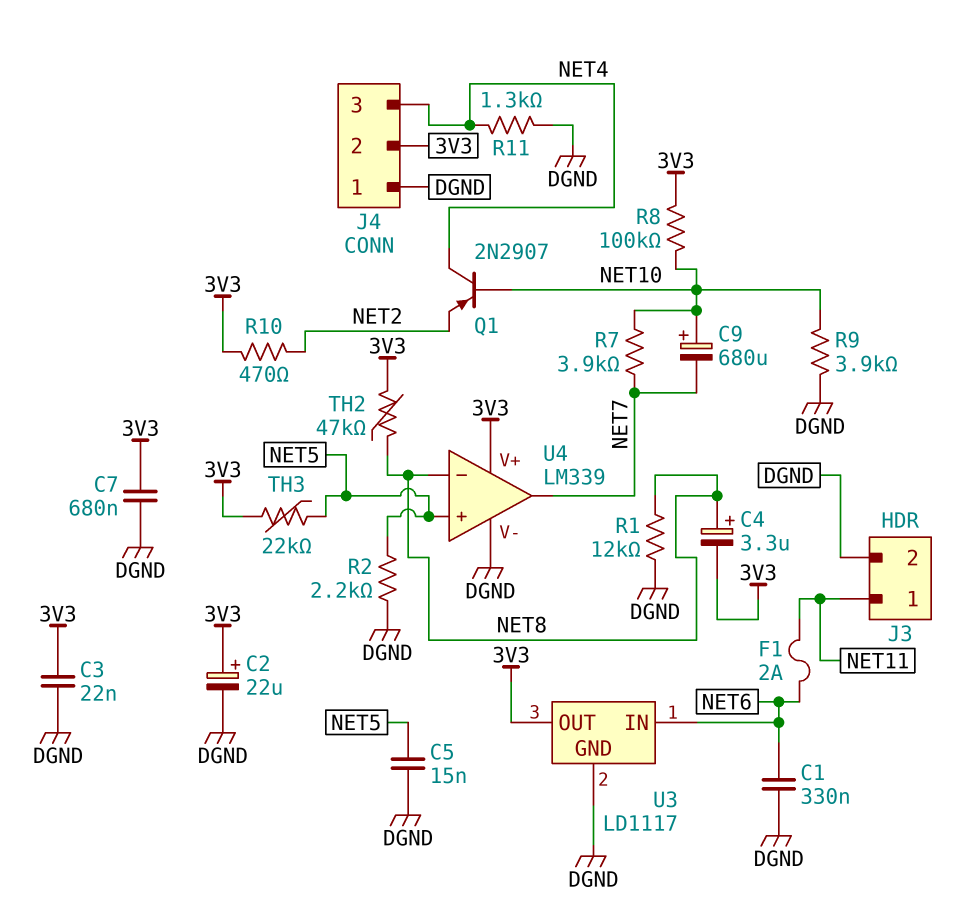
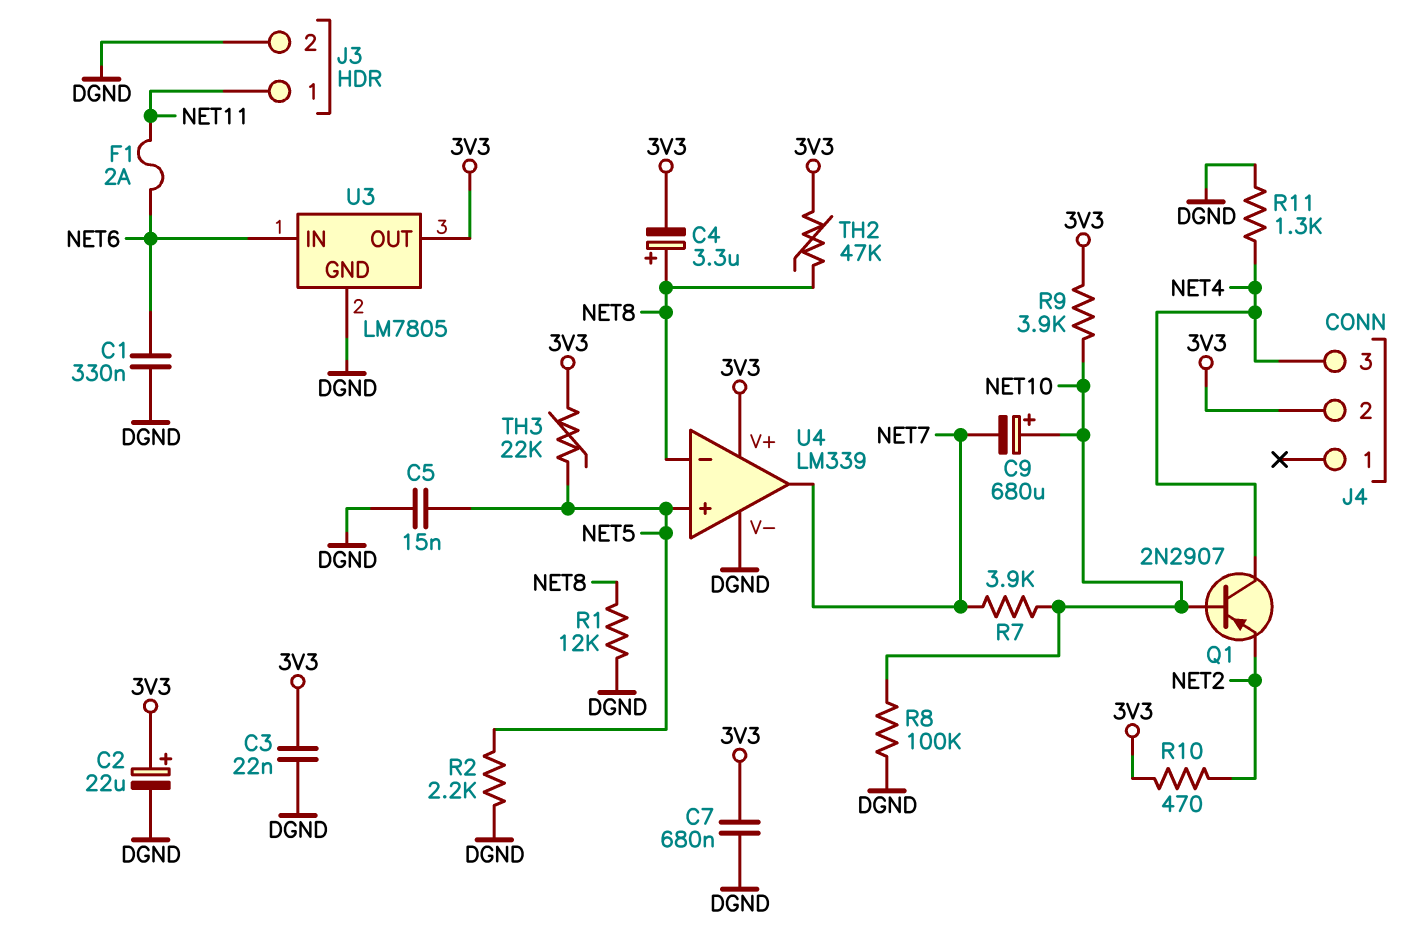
J4 pin 1: DGND -> none
R8: 100k (3V3, NET10) -> 100k (DGND, NET10)
R9: 3.9k (DGND, NET10) -> 3.9k (3V3, NET10)
U3: LD1117 -> LM7805

